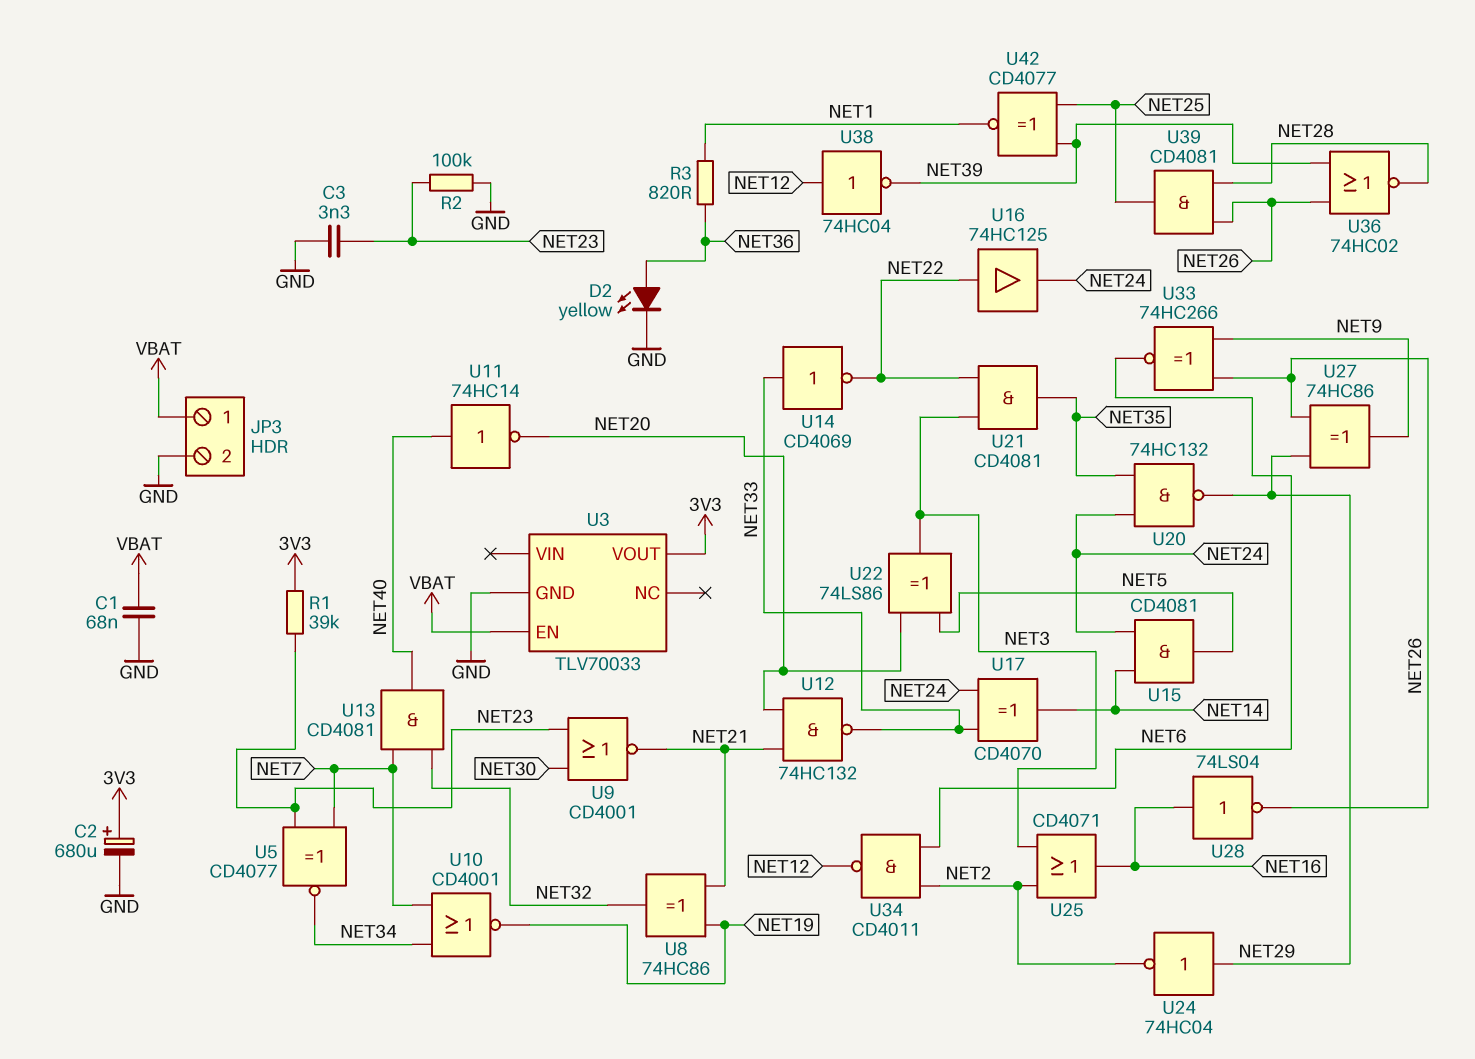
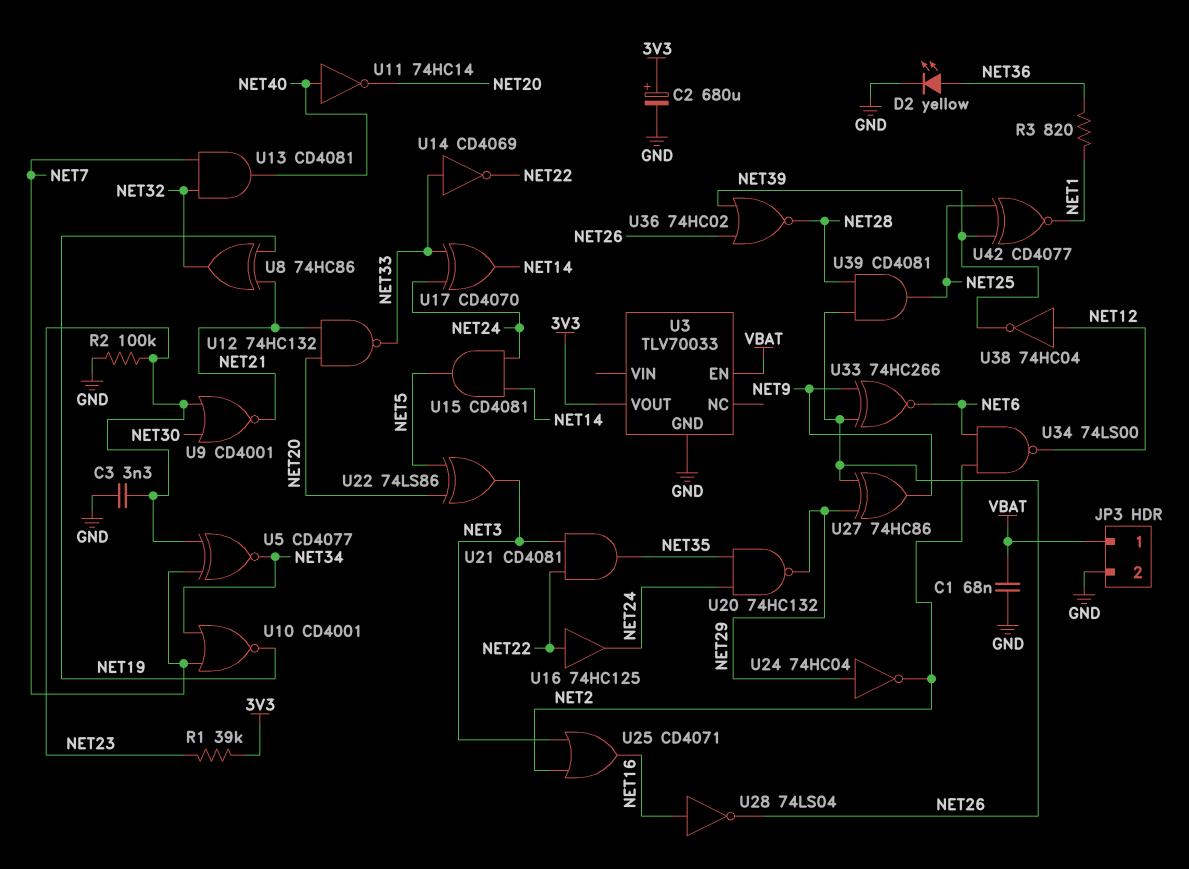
U34: NAND CD4011 (in NET2, in NET6, out NET12) -> NAND 74LS00 (in NET2, in NET6, out NET12)

